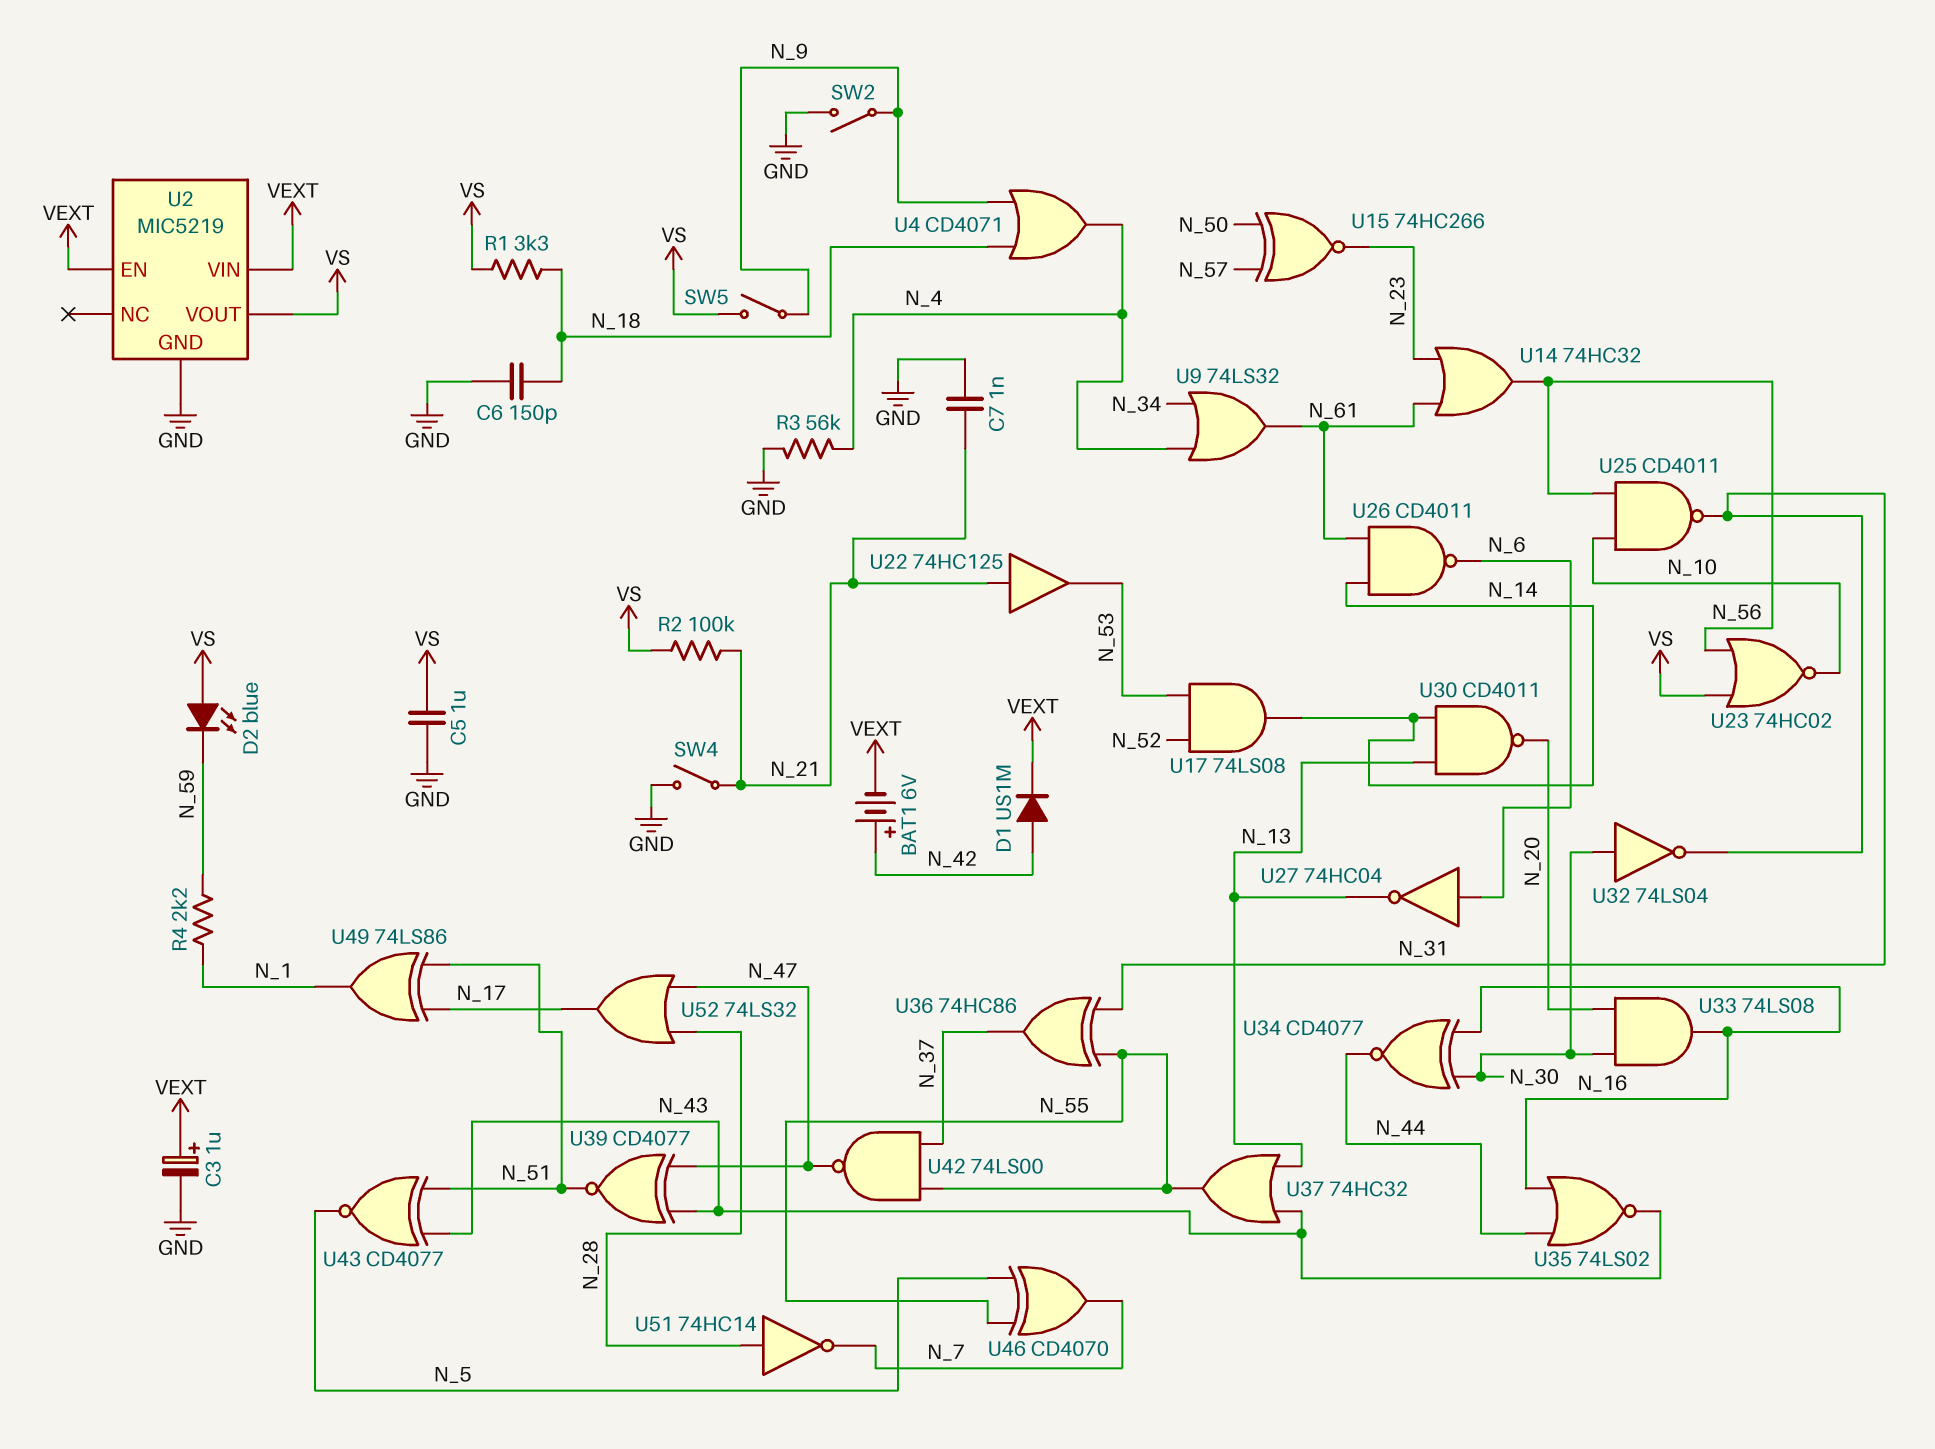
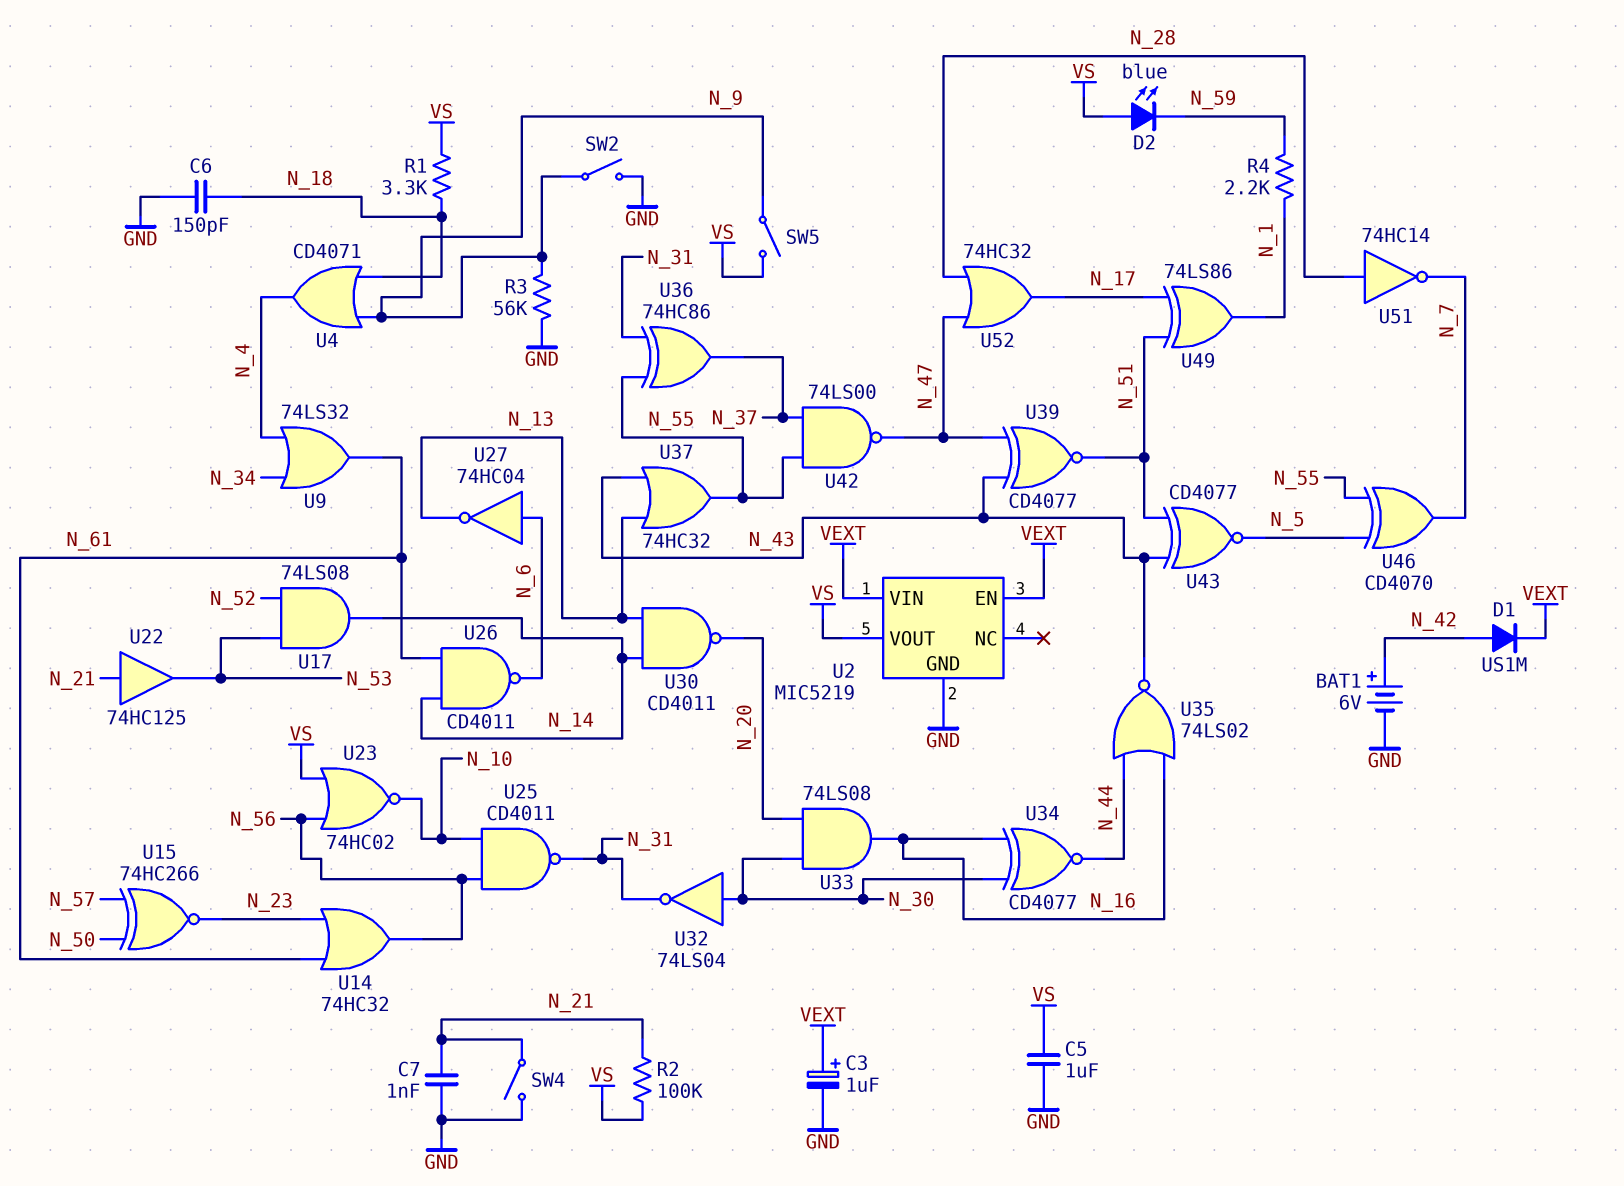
BAT1: 6V (plus N_42, minus VEXT) -> 6V (plus N_42, minus GND)
R3: 56k (GND, N_4) -> 56k (GND, N_9)
U52: OR 74LS32 (in N_28, in N_47, out N_17) -> OR 74HC32 (in N_28, in N_47, out N_17)

